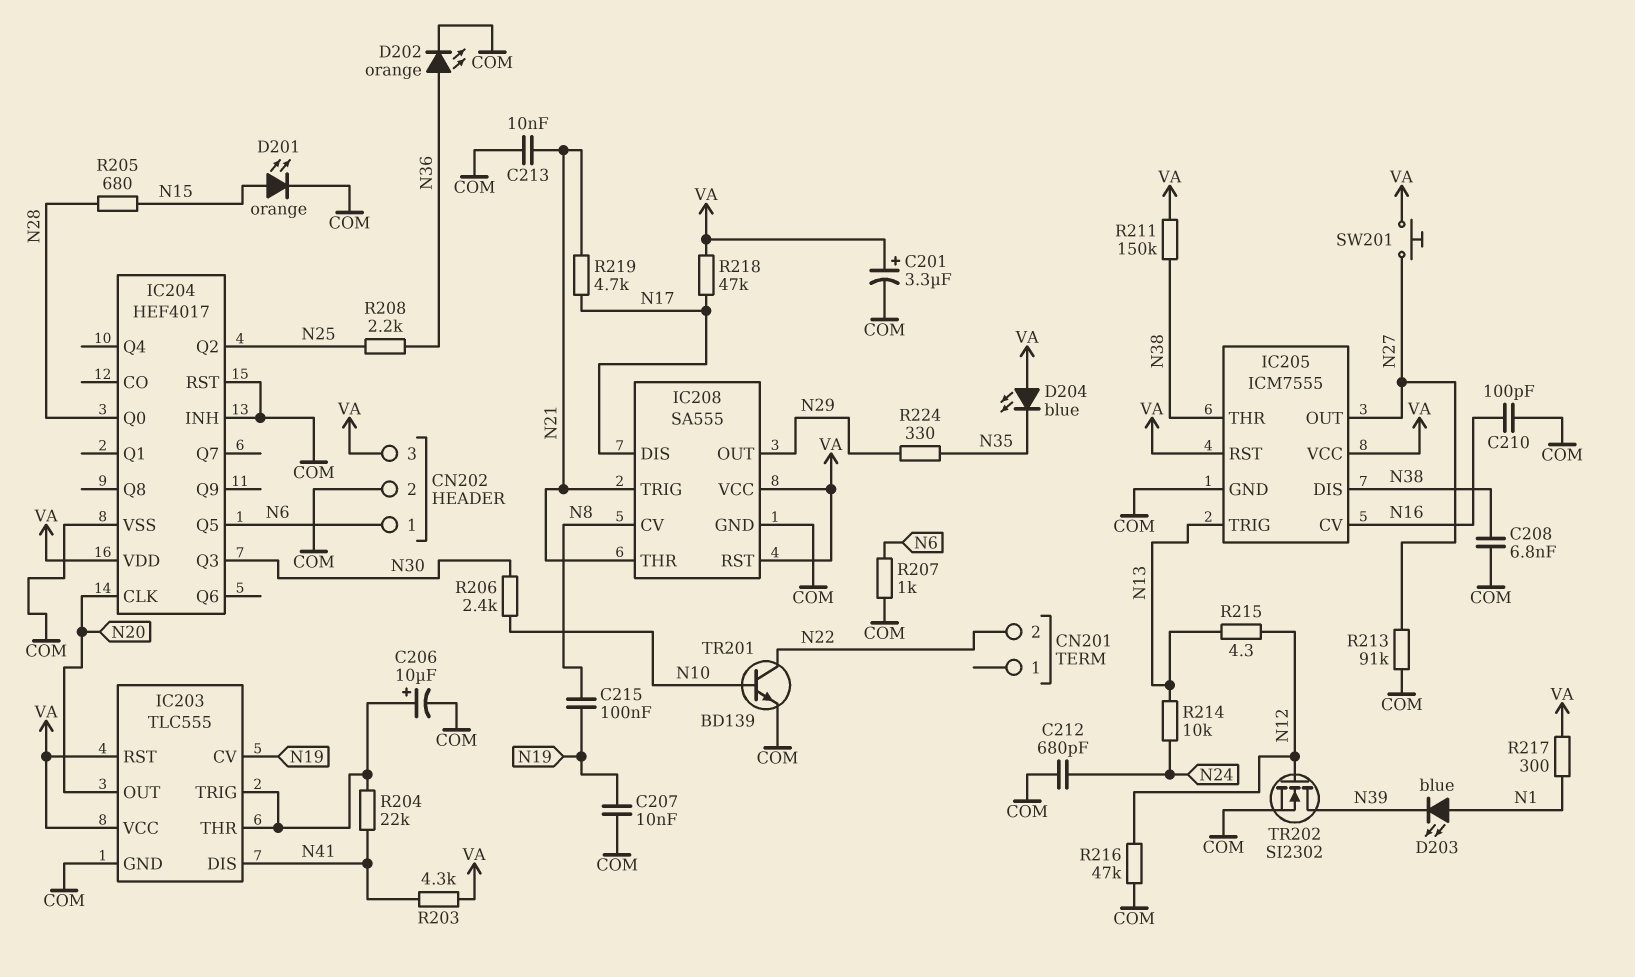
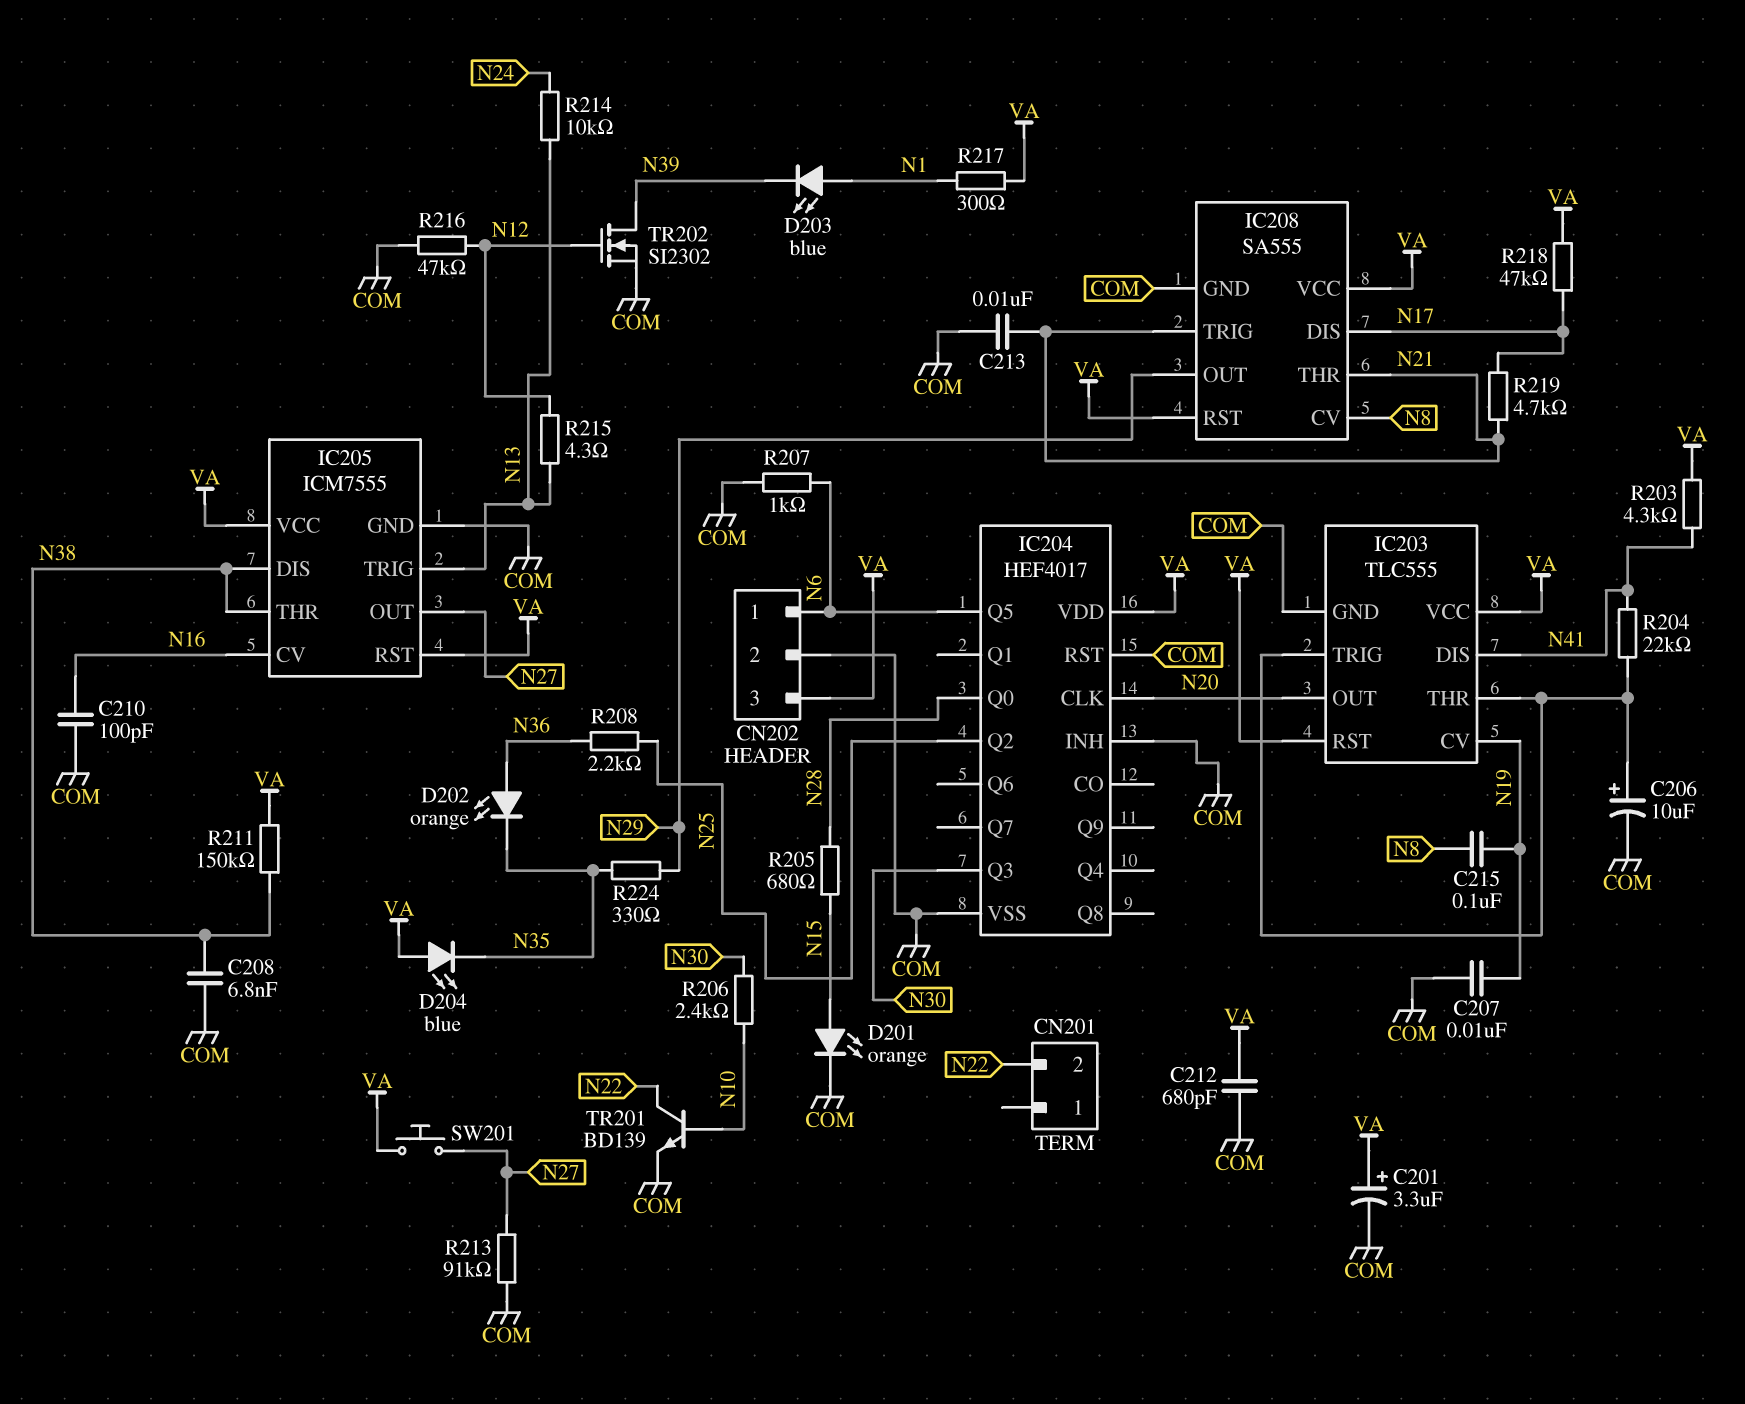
C212: 680pF (COM, N24) -> 680pF (COM, VA)
D202: LED orange (A N36, K COM) -> LED orange (A N36, K N35)

